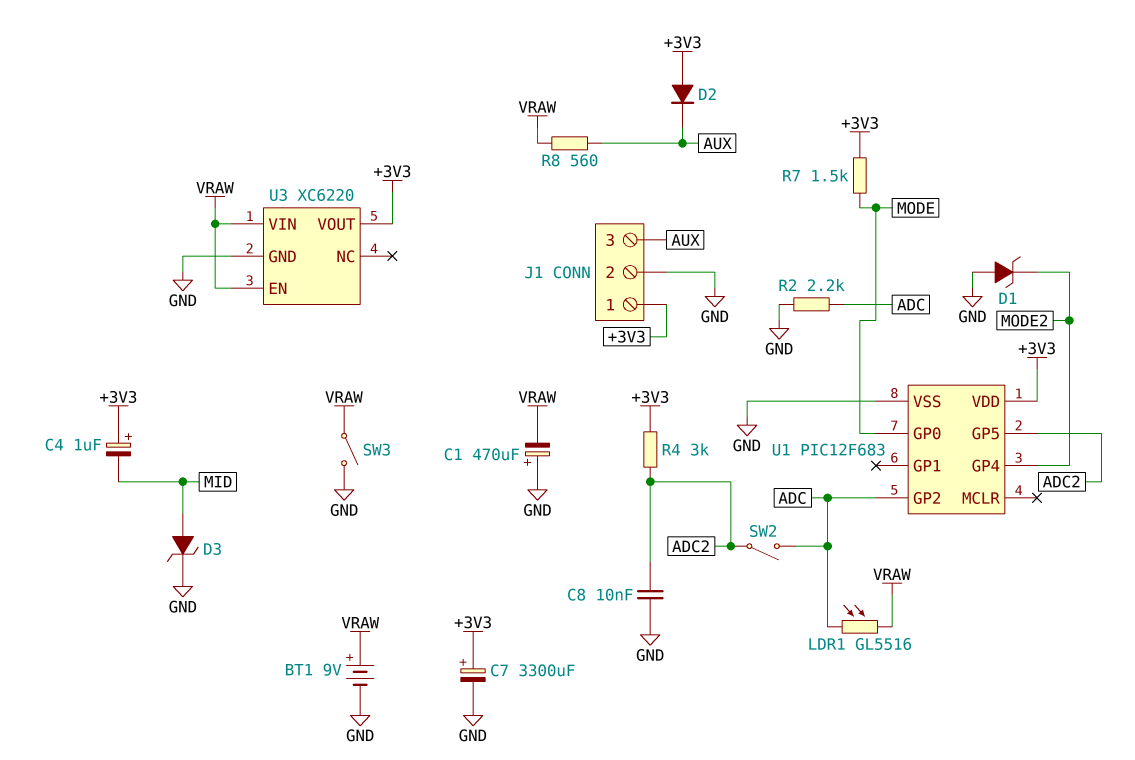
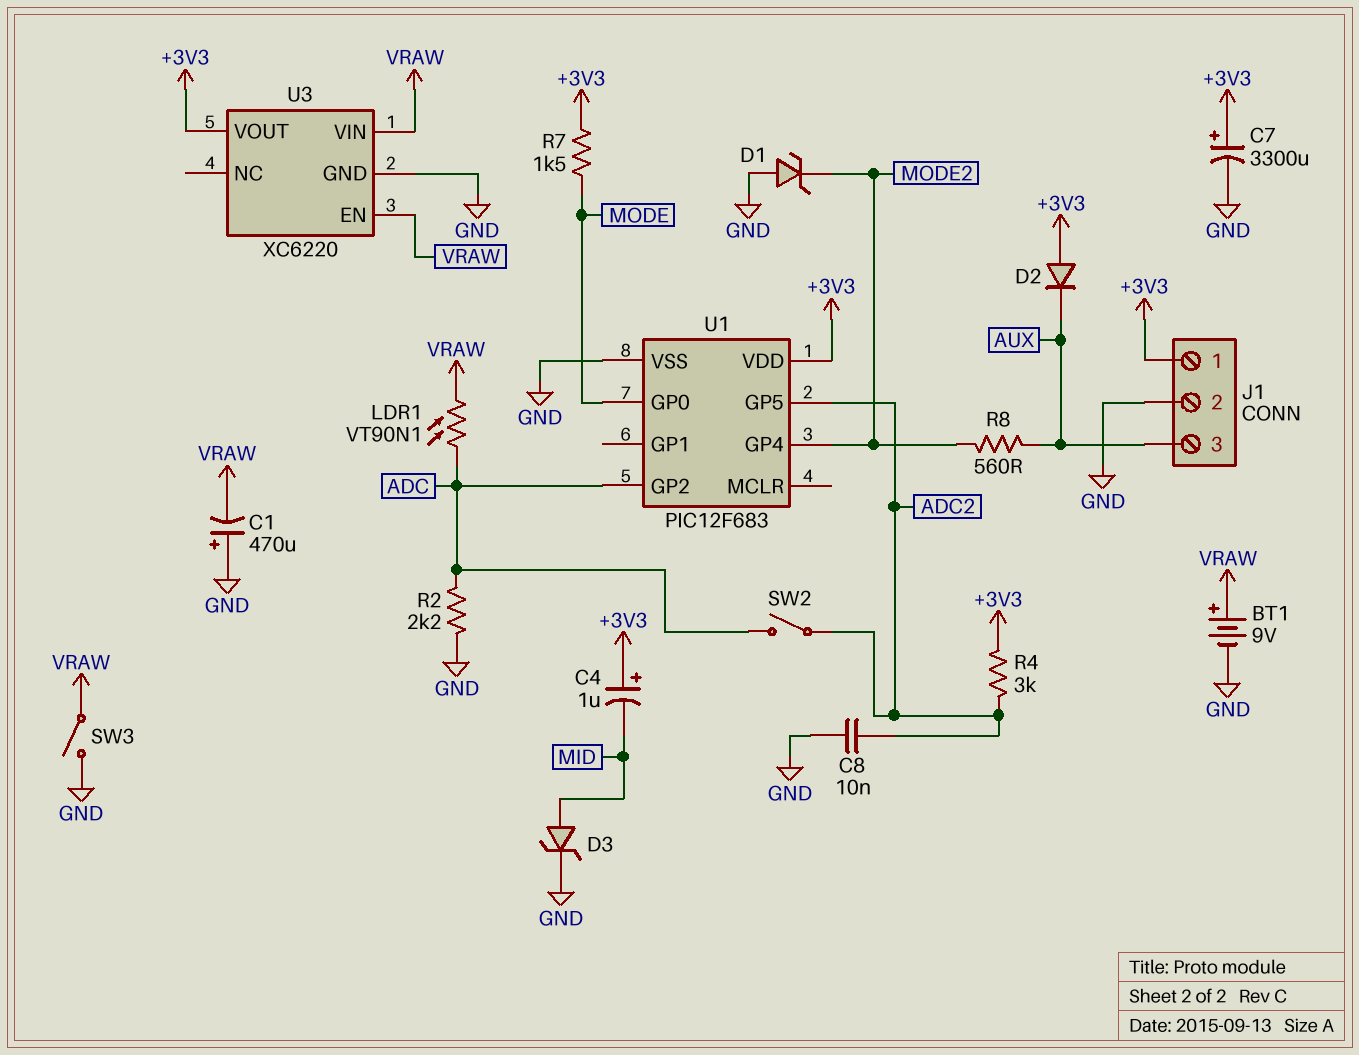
LDR1: GL5516 (ADC, VRAW) -> VT90N1 (ADC, VRAW)
R8: 560 (AUX, VRAW) -> 560 (AUX, MODE2)

